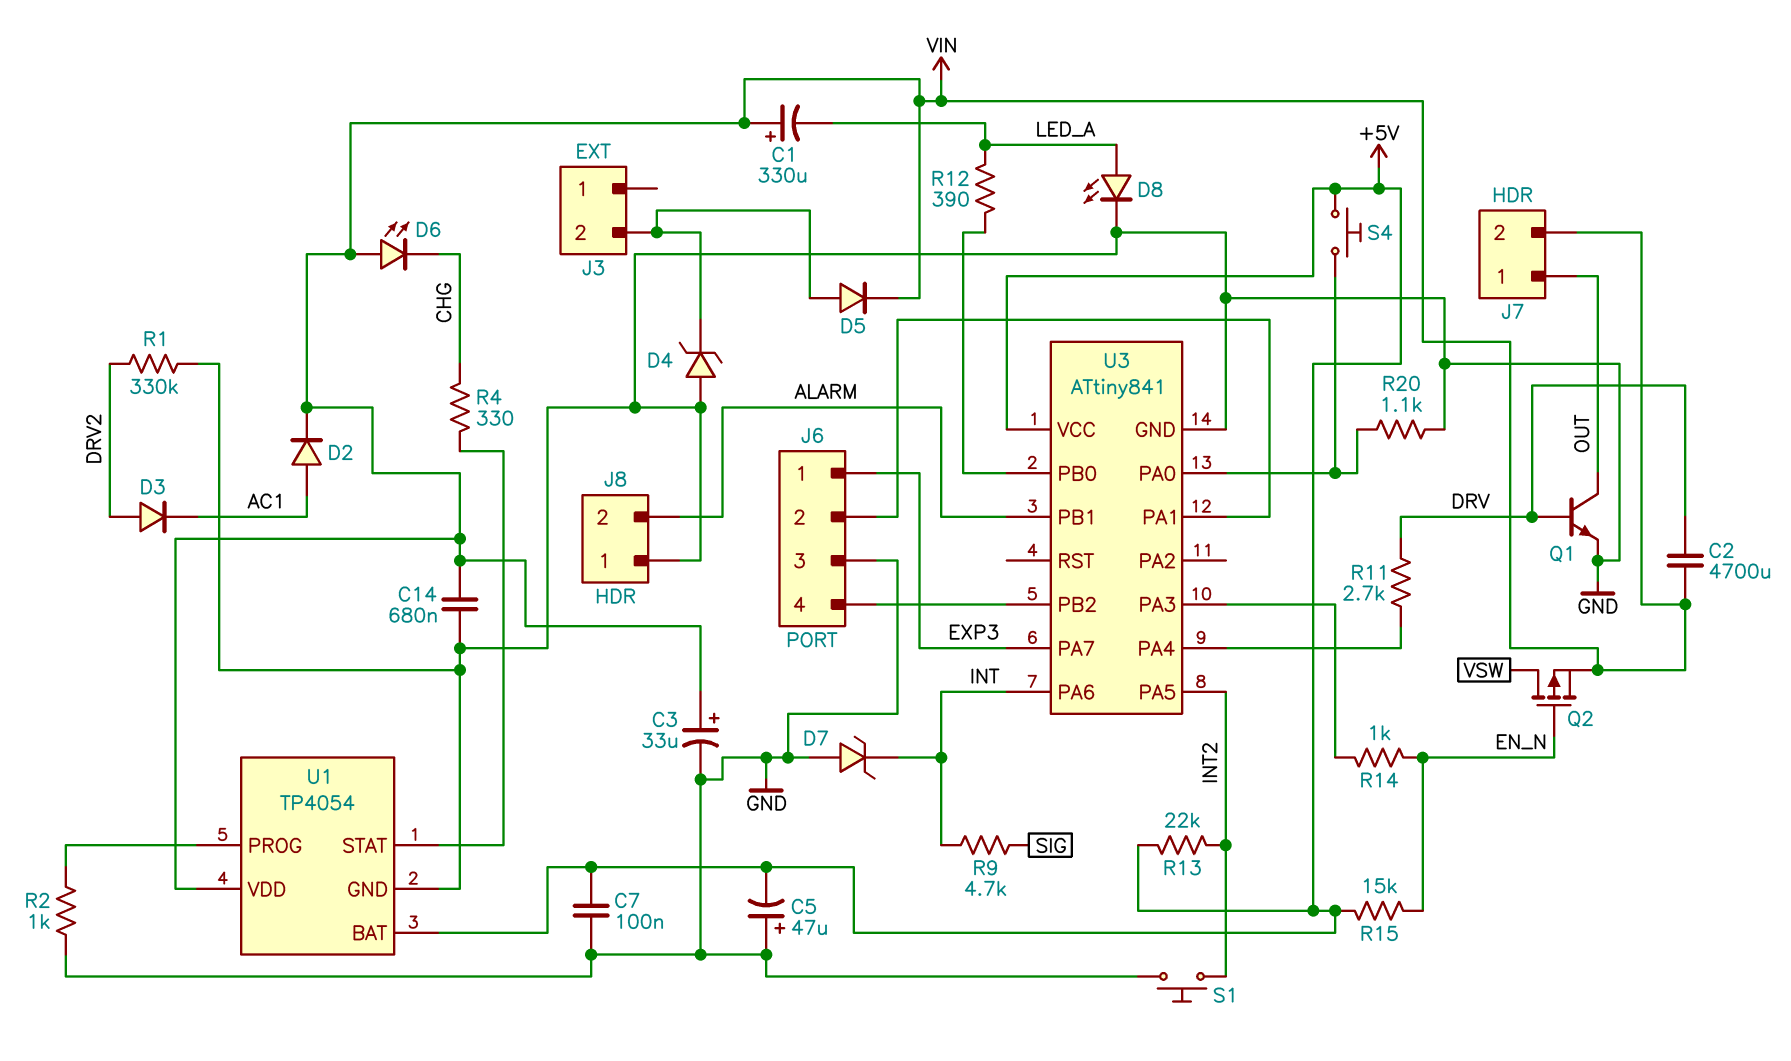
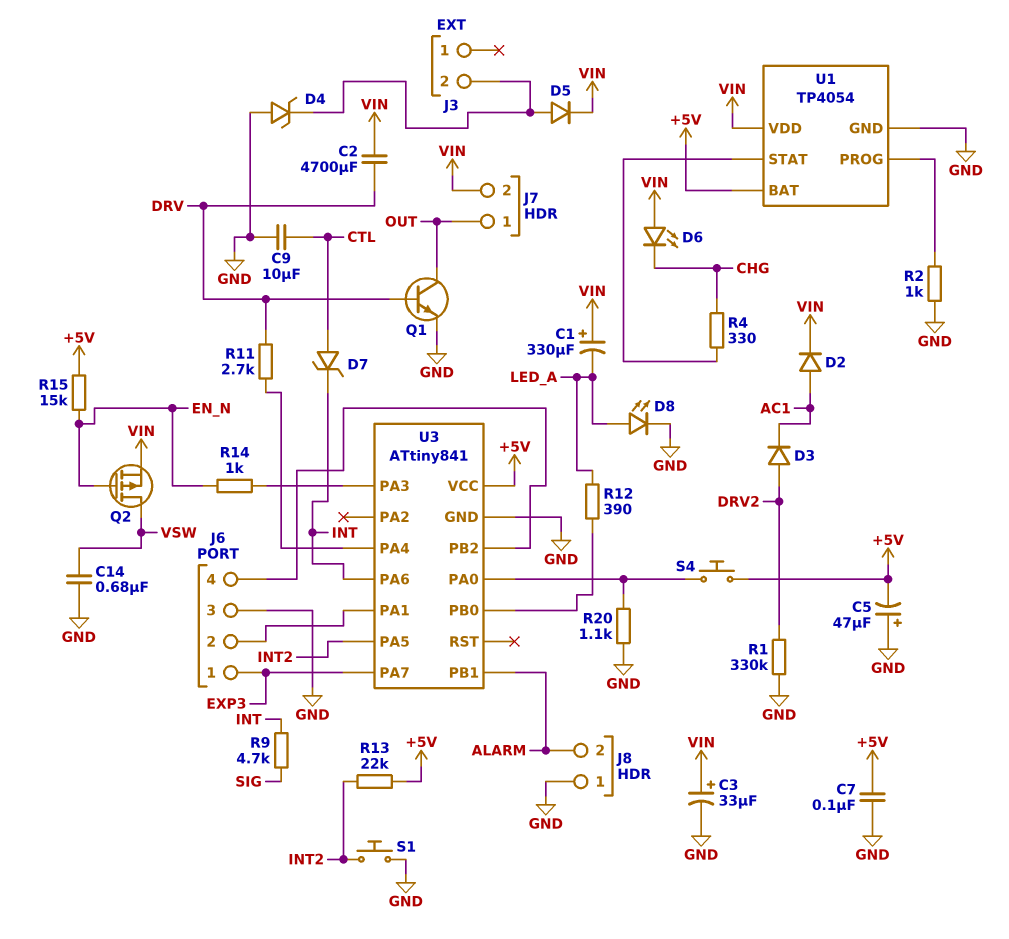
C9: none -> 10uF (CTL, GND)
C14: 680nF (GND, VIN) -> 680nF (GND, VSW)
D7: zener (A GND, K INT) -> zener (A CTL, K INT)

